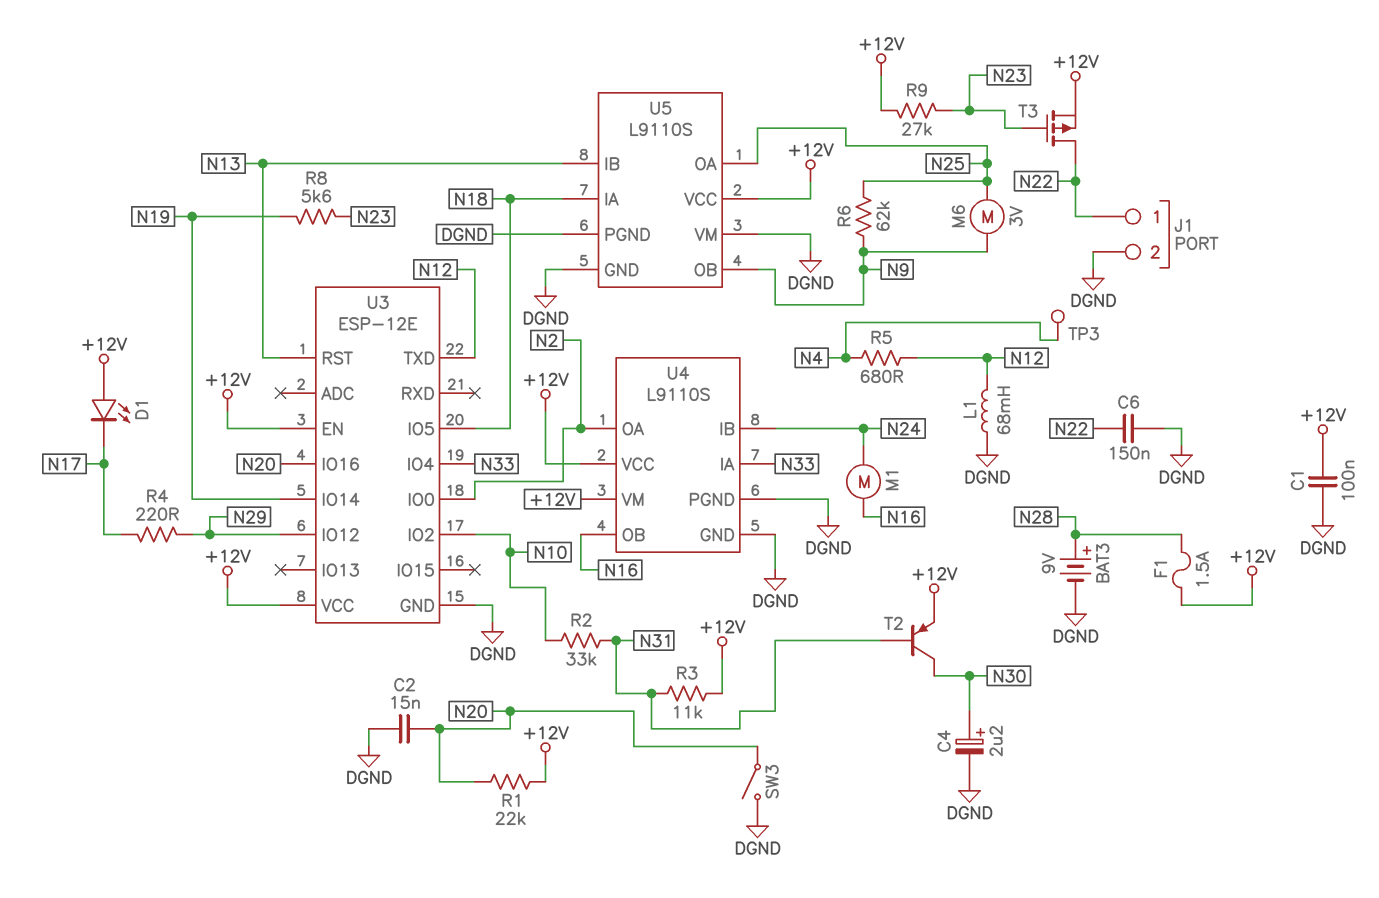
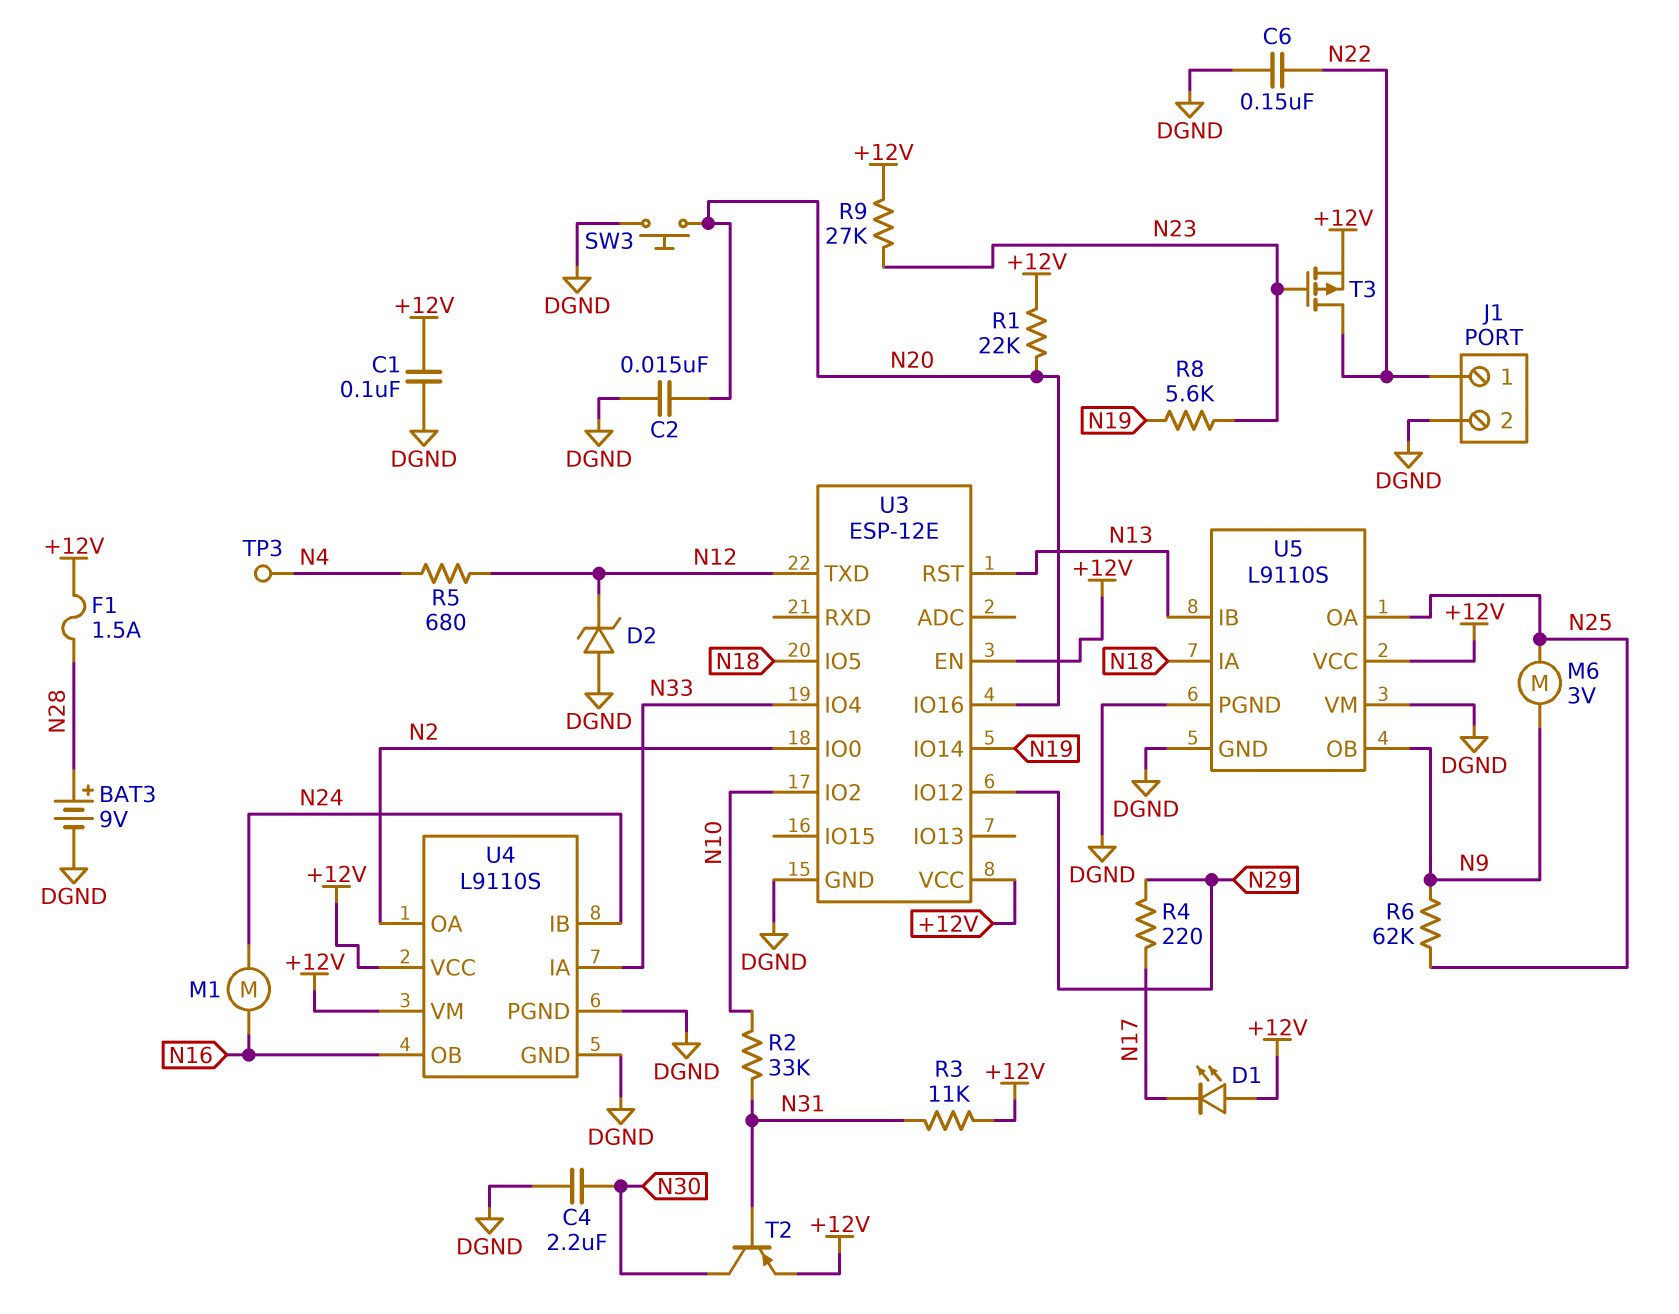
C4: 2.2uF (plus N30, minus DGND) -> 2.2uF (DGND, N30)
D2: none -> zener (A DGND, K N12)
L1: 68mH (DGND, N12) -> none
SW3: switch (DGND, N20) -> button (DGND, N20)

